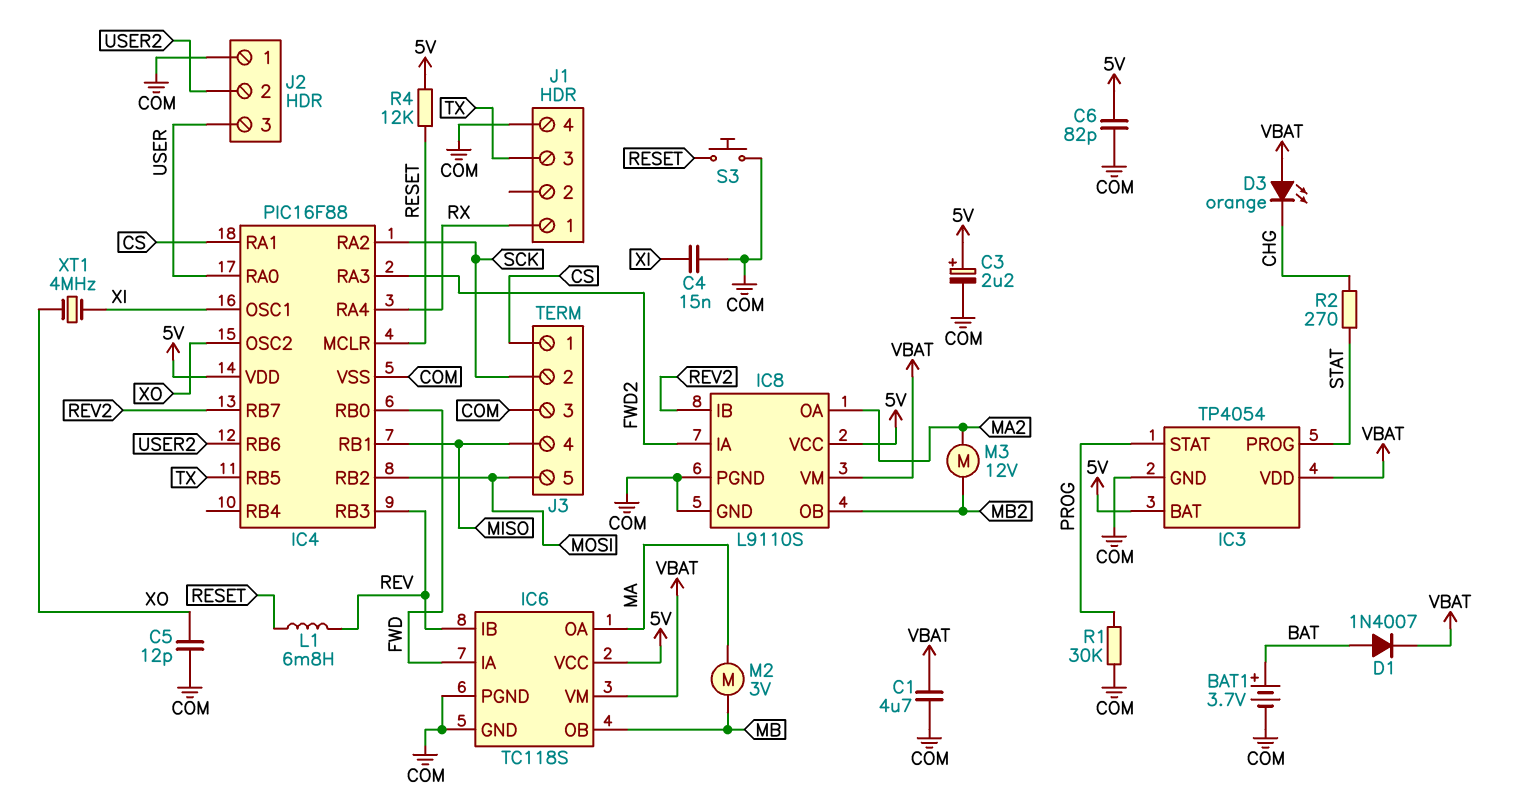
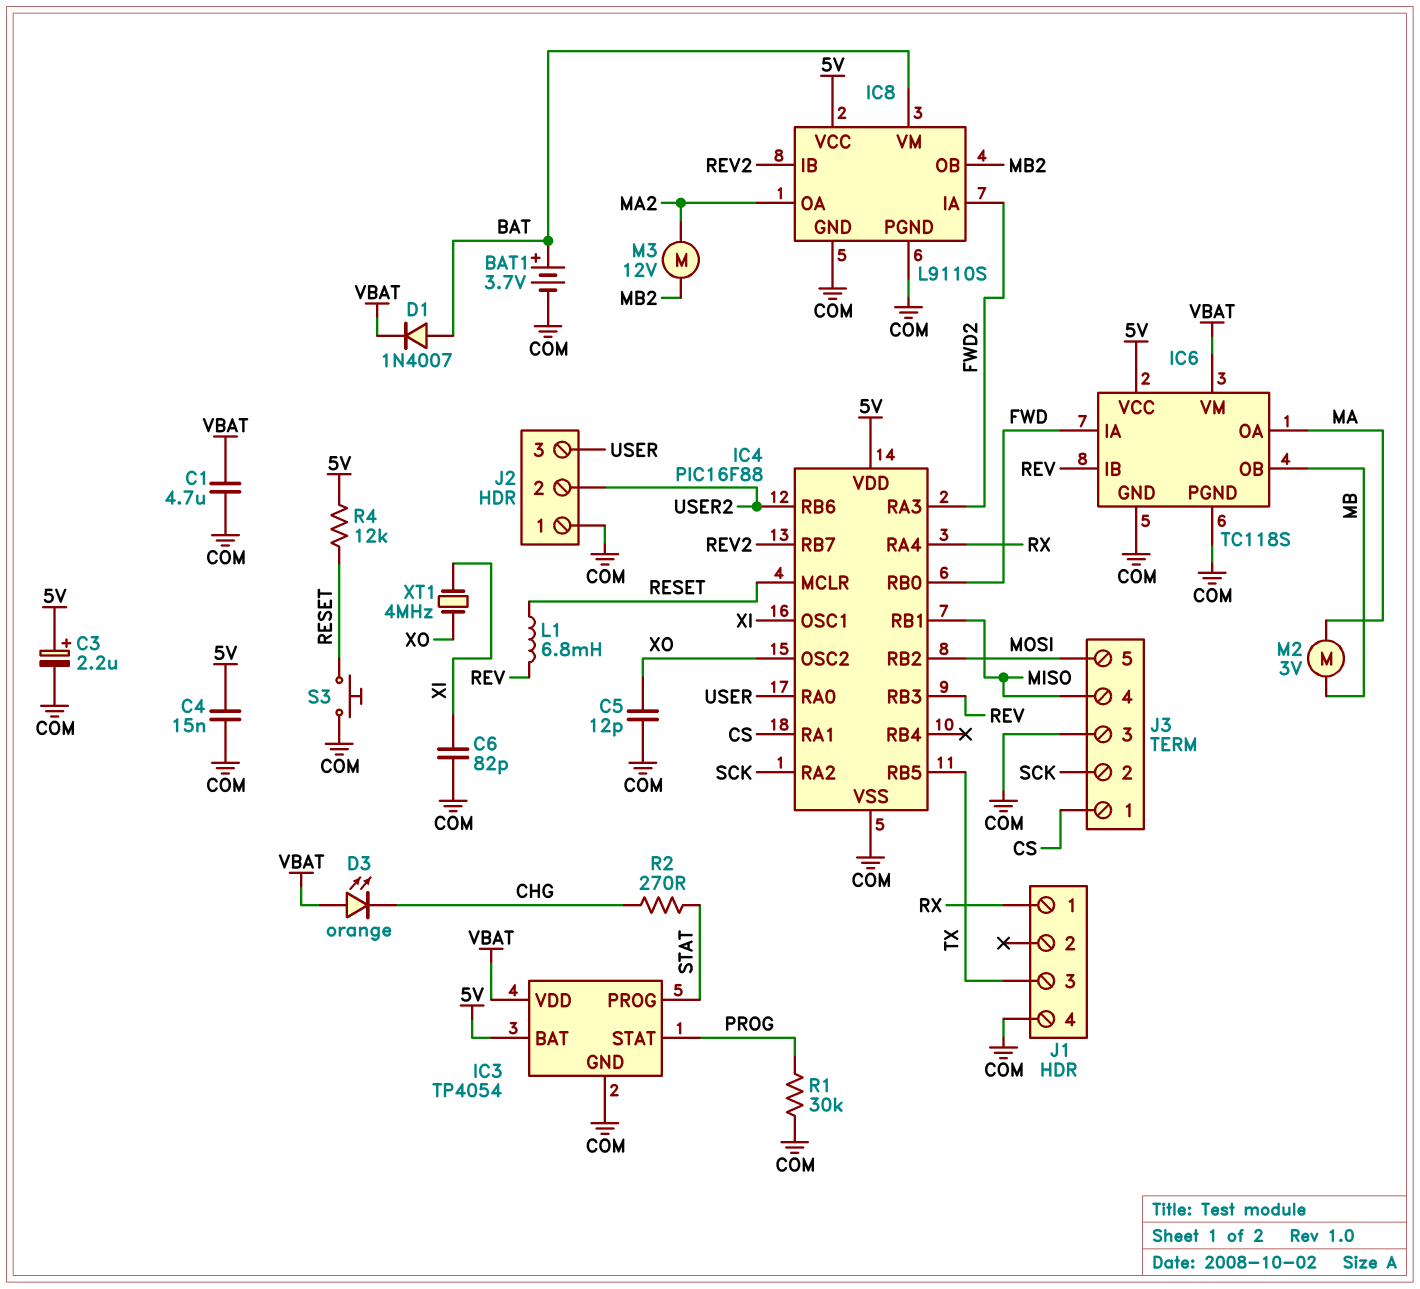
C4: 15nF (COM, XI) -> 15nF (5V, COM)
C6: 82pF (5V, COM) -> 82pF (COM, XI)
IC8 pin VM: VBAT -> BAT

